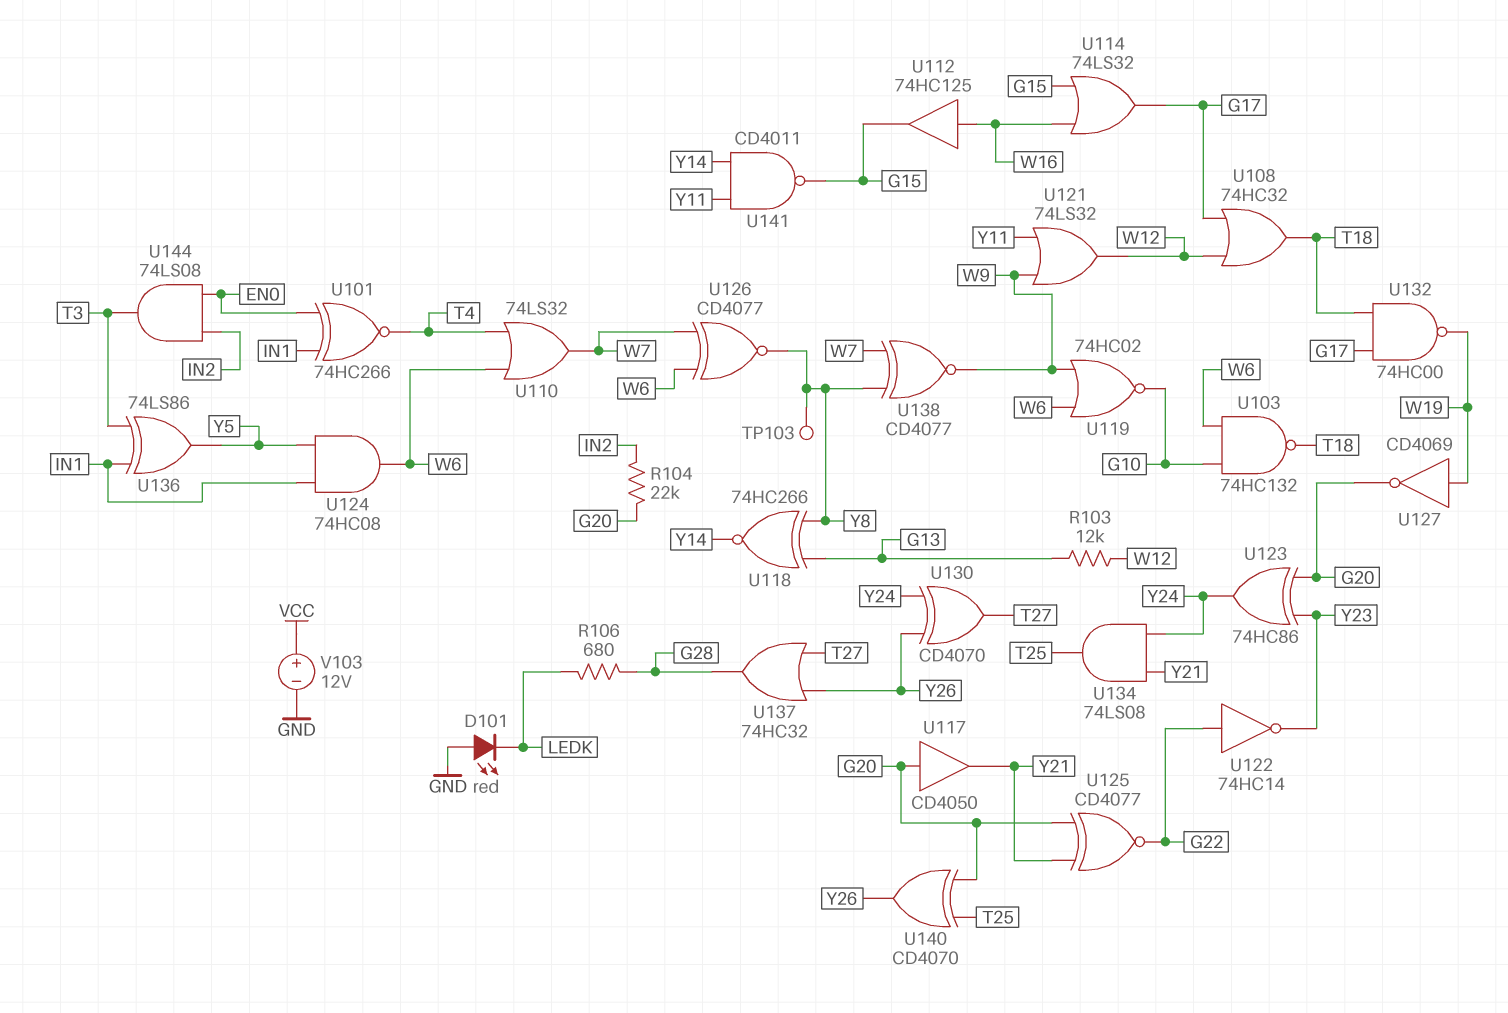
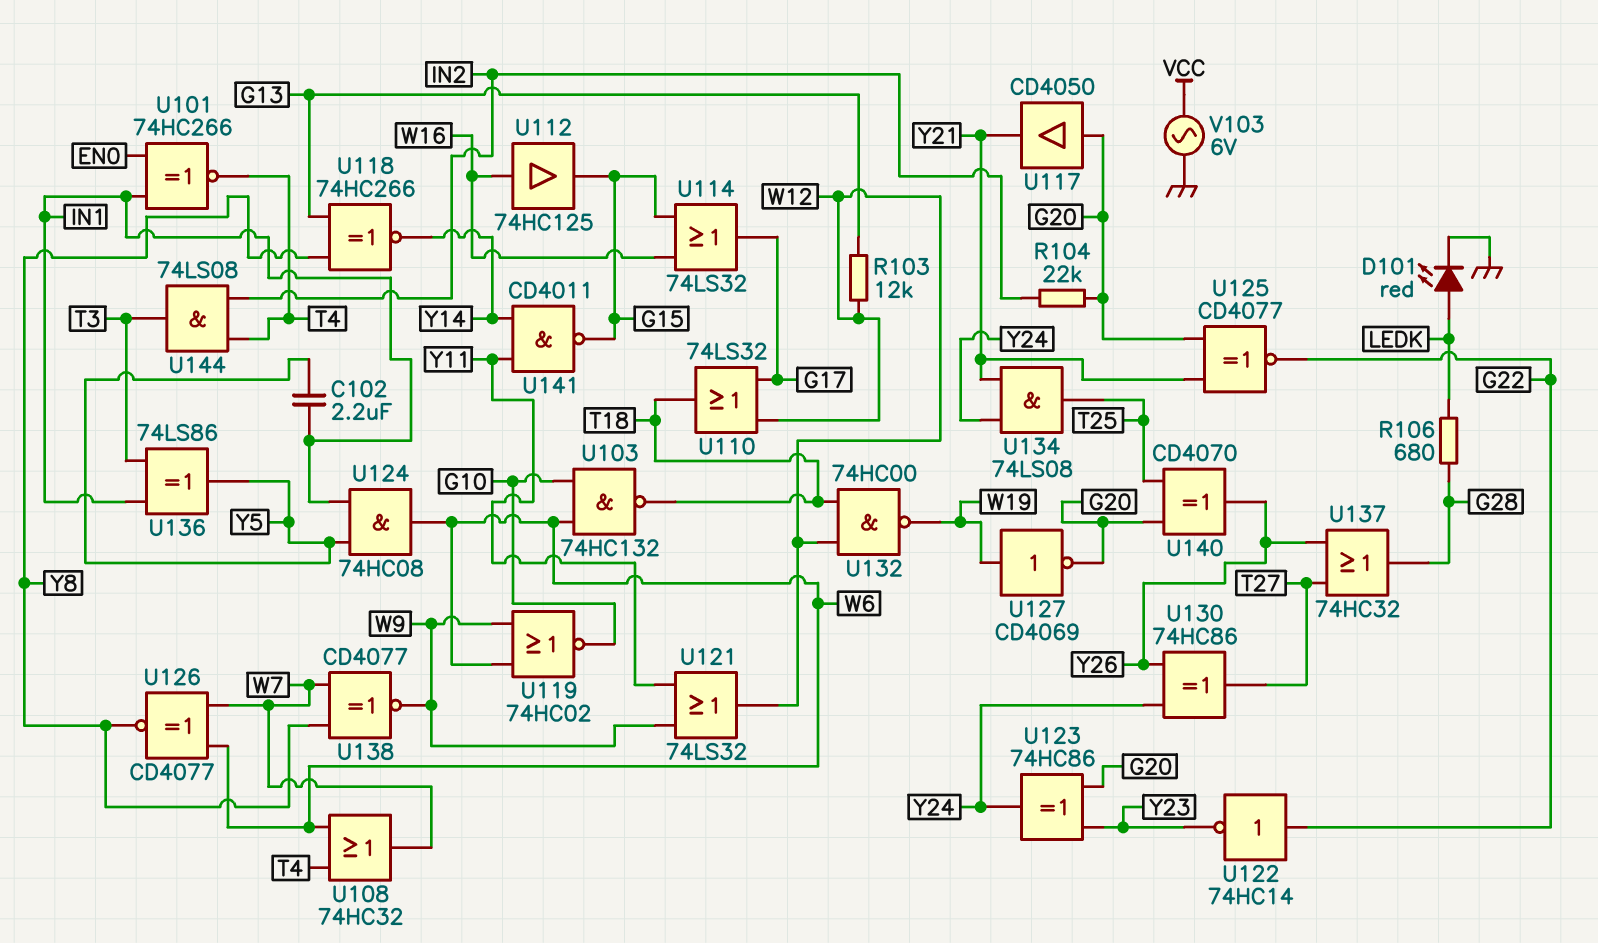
C102: none -> 2.2uF (IN1, Y5)
D101: LED red (A GND, K LEDK) -> LED red (A LEDK, K GND)
TP103: test point (Y8) -> none
U108: OR 74HC32 (in G17, in W12, out T18) -> OR 74HC32 (in T4, in W6, out W7)
U110: OR 74LS32 (in T4, in W6, out W7) -> OR 74LS32 (in G17, in W12, out T18)
U130: XOR CD4070 (in Y24, in Y26, out T27) -> XOR 74HC86 (in Y24, in Y26, out T27)
U132: NAND 74HC00 (in G17, in T18, out W19) -> NAND 74HC00 (in T18, in W12, out W19)
U144: AND 74LS08 (in EN0, in IN2, out T3) -> AND 74LS08 (in IN2, in T4, out T3)
V103: 12V (plus VCC, minus GND) -> AC 6V (GND, VCC)

